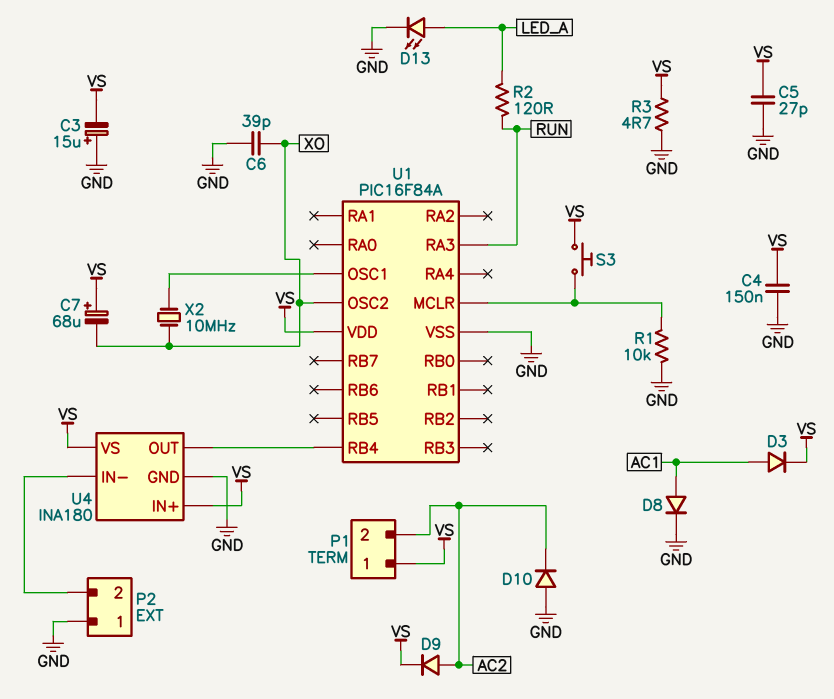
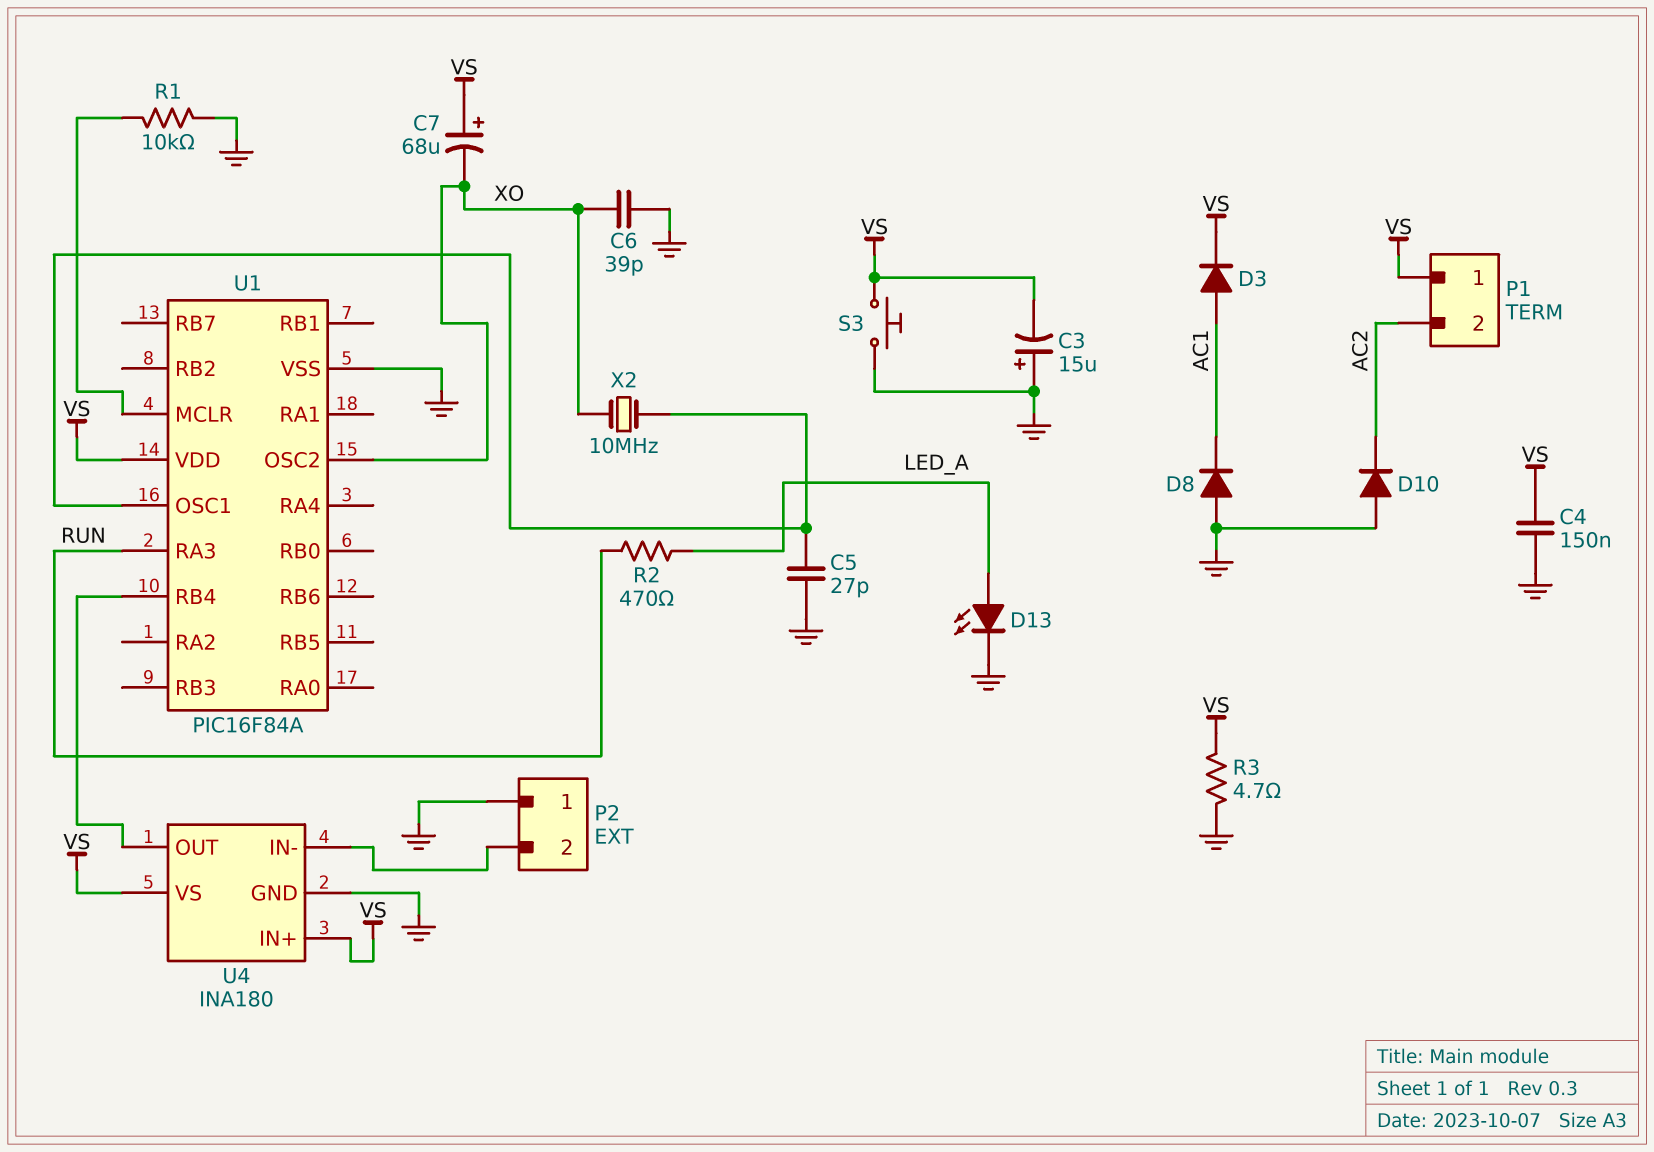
C5: 27pF (GND, VS) -> 27pF (GND, U1/OSC1)
D8: diode (A AC1, K GND) -> diode (A GND, K AC1)
D9: diode (A AC2, K VS) -> none
R2: 120 (LED_A, RUN) -> 470 (LED_A, RUN)
S3: button (U1/MCLR, VS) -> button (GND, VS)

